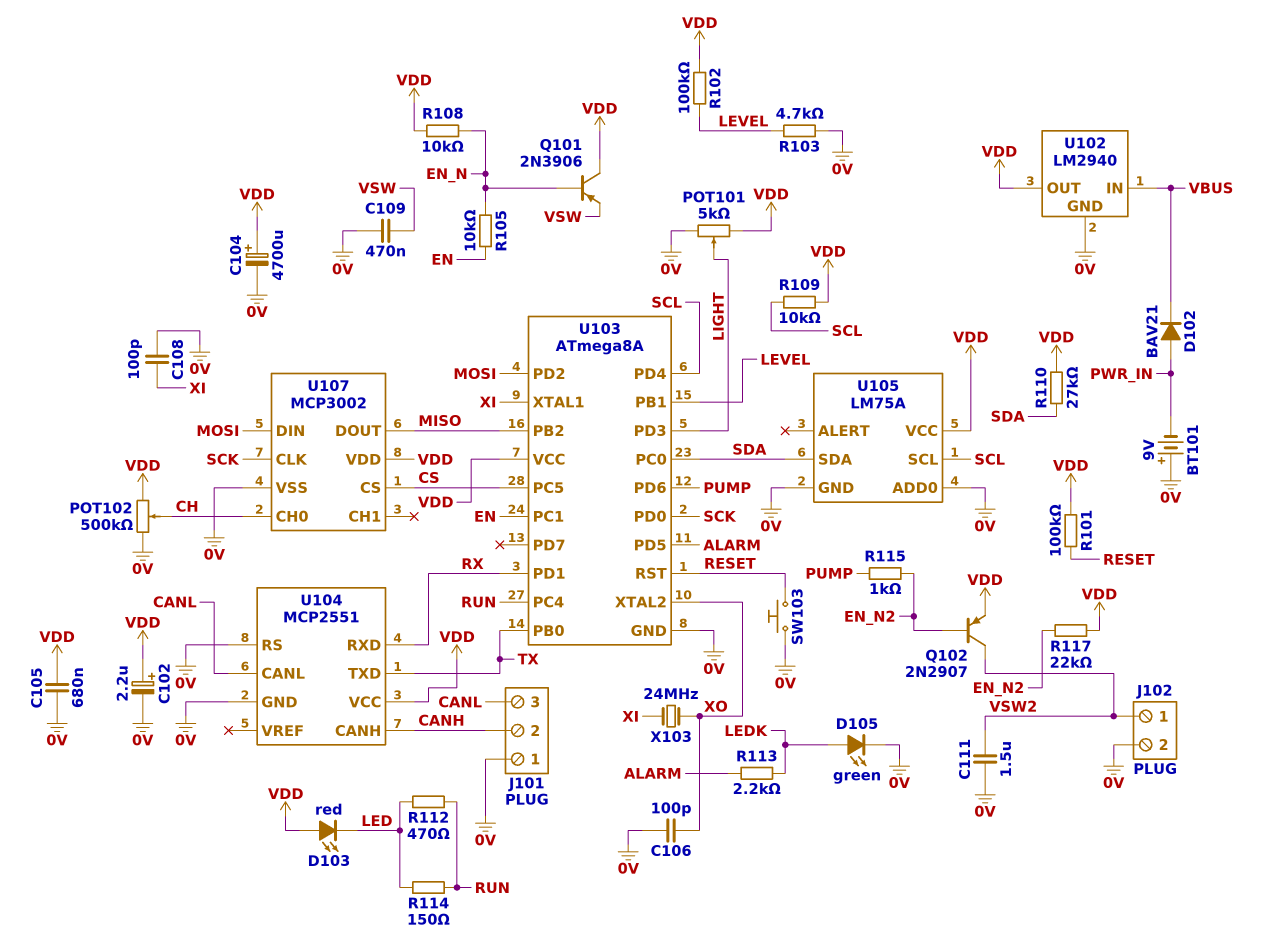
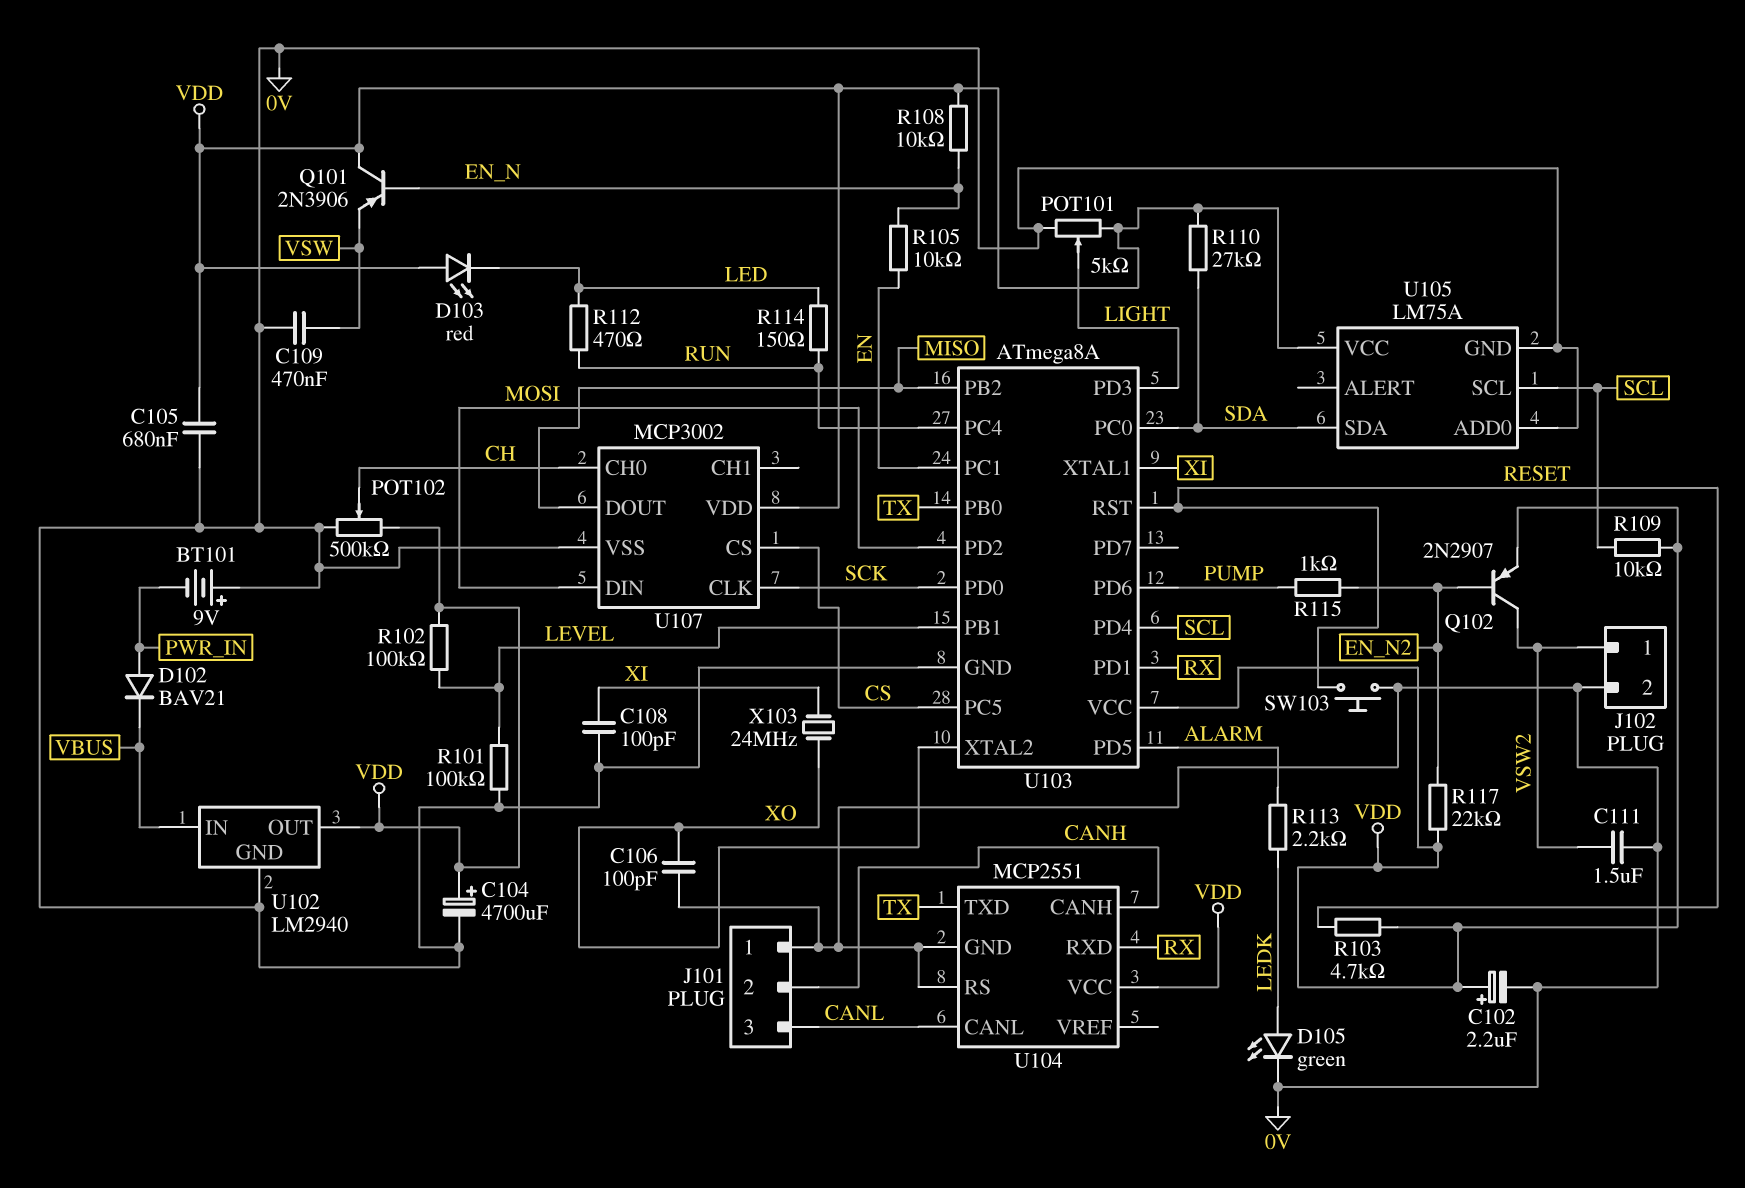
R101: 100k (RESET, VDD) -> 100k (0V, LEVEL)
R103: 4.7k (0V, LEVEL) -> 4.7k (RESET, VDD)

